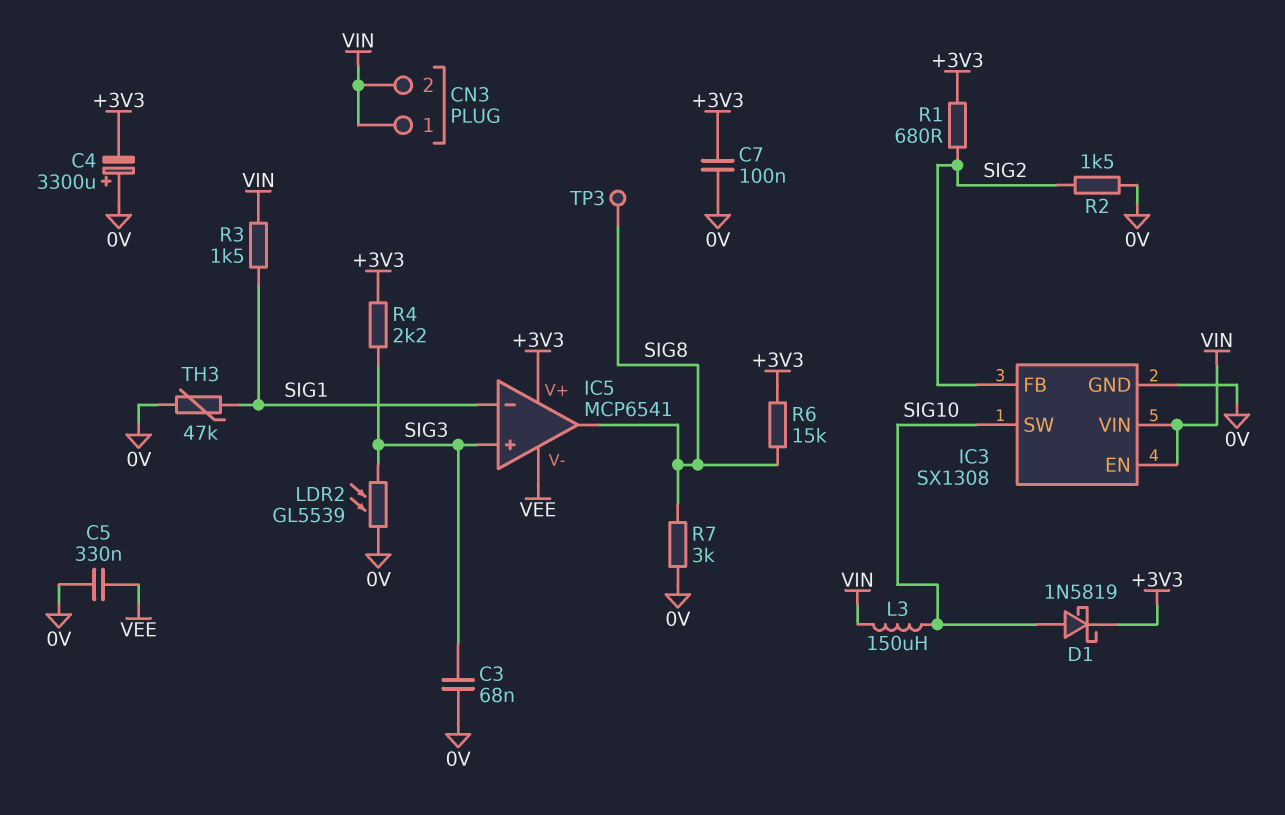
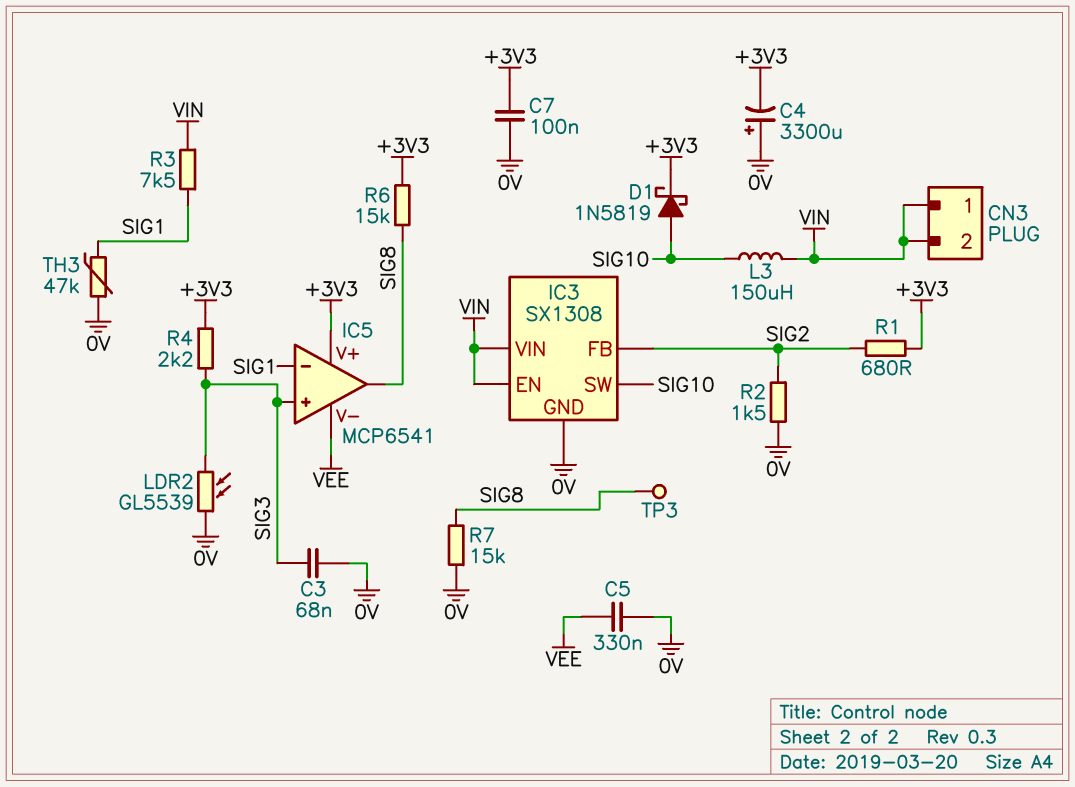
R3: 1.5k (SIG1, VIN) -> 7.5k (SIG1, VIN)
R7: 3k (0V, SIG8) -> 15k (0V, SIG8)

